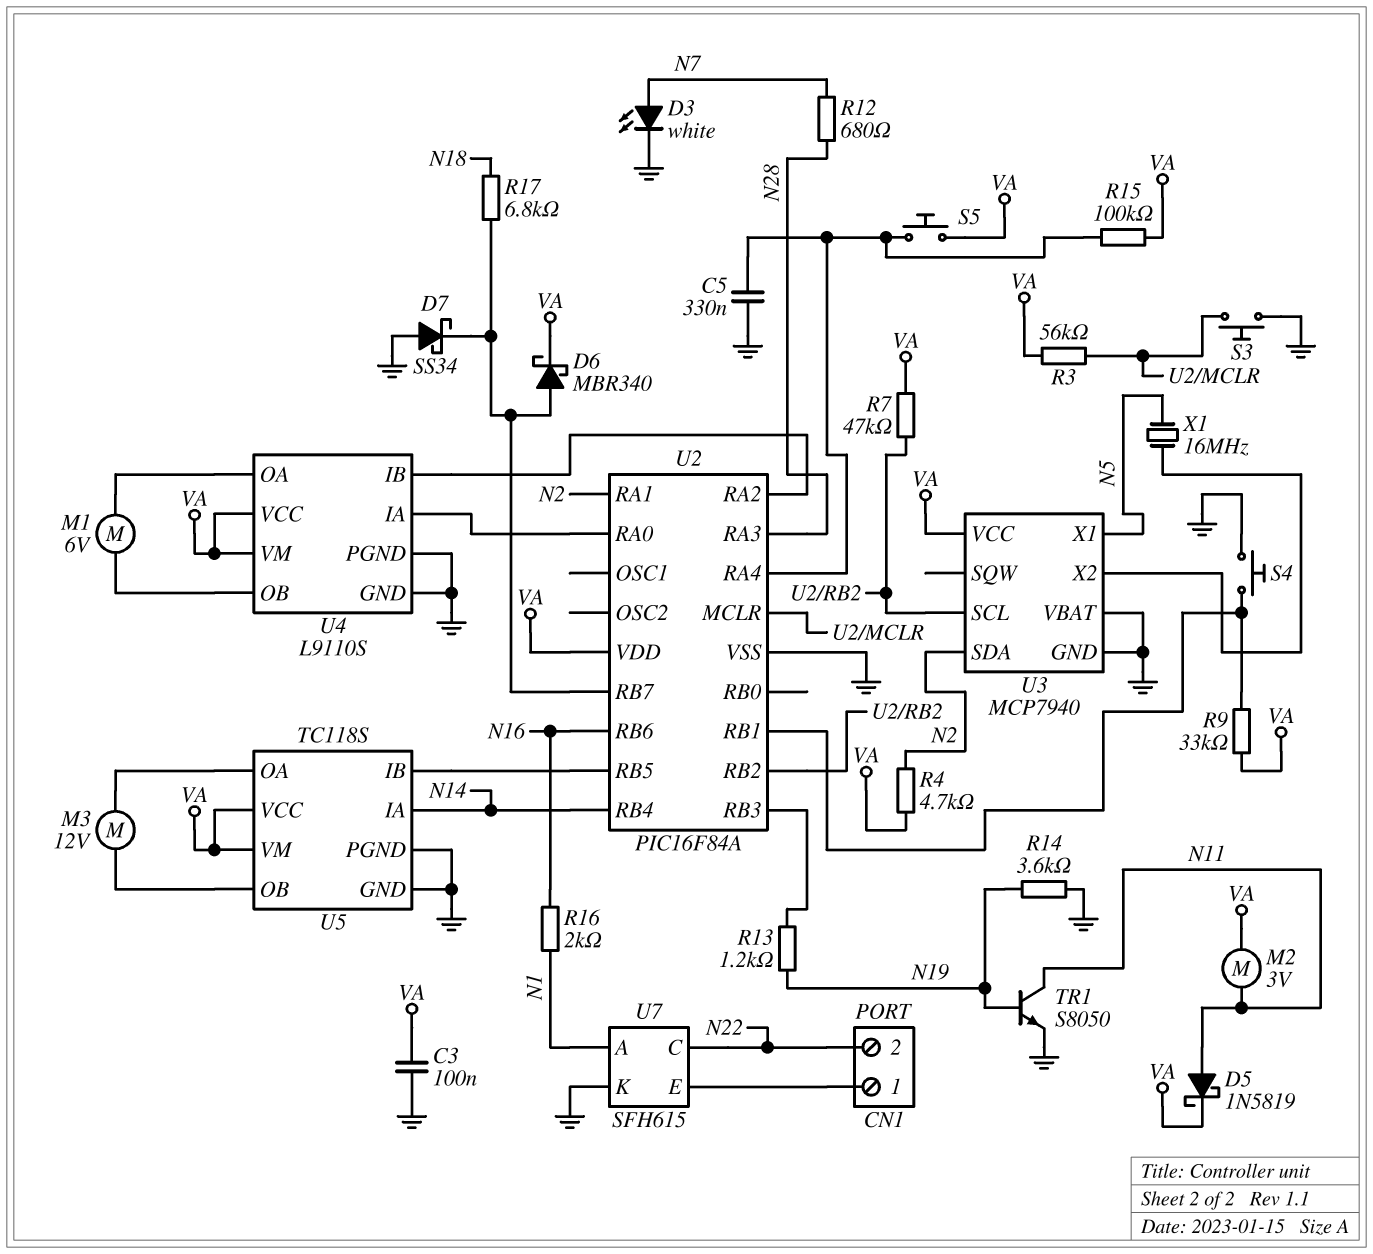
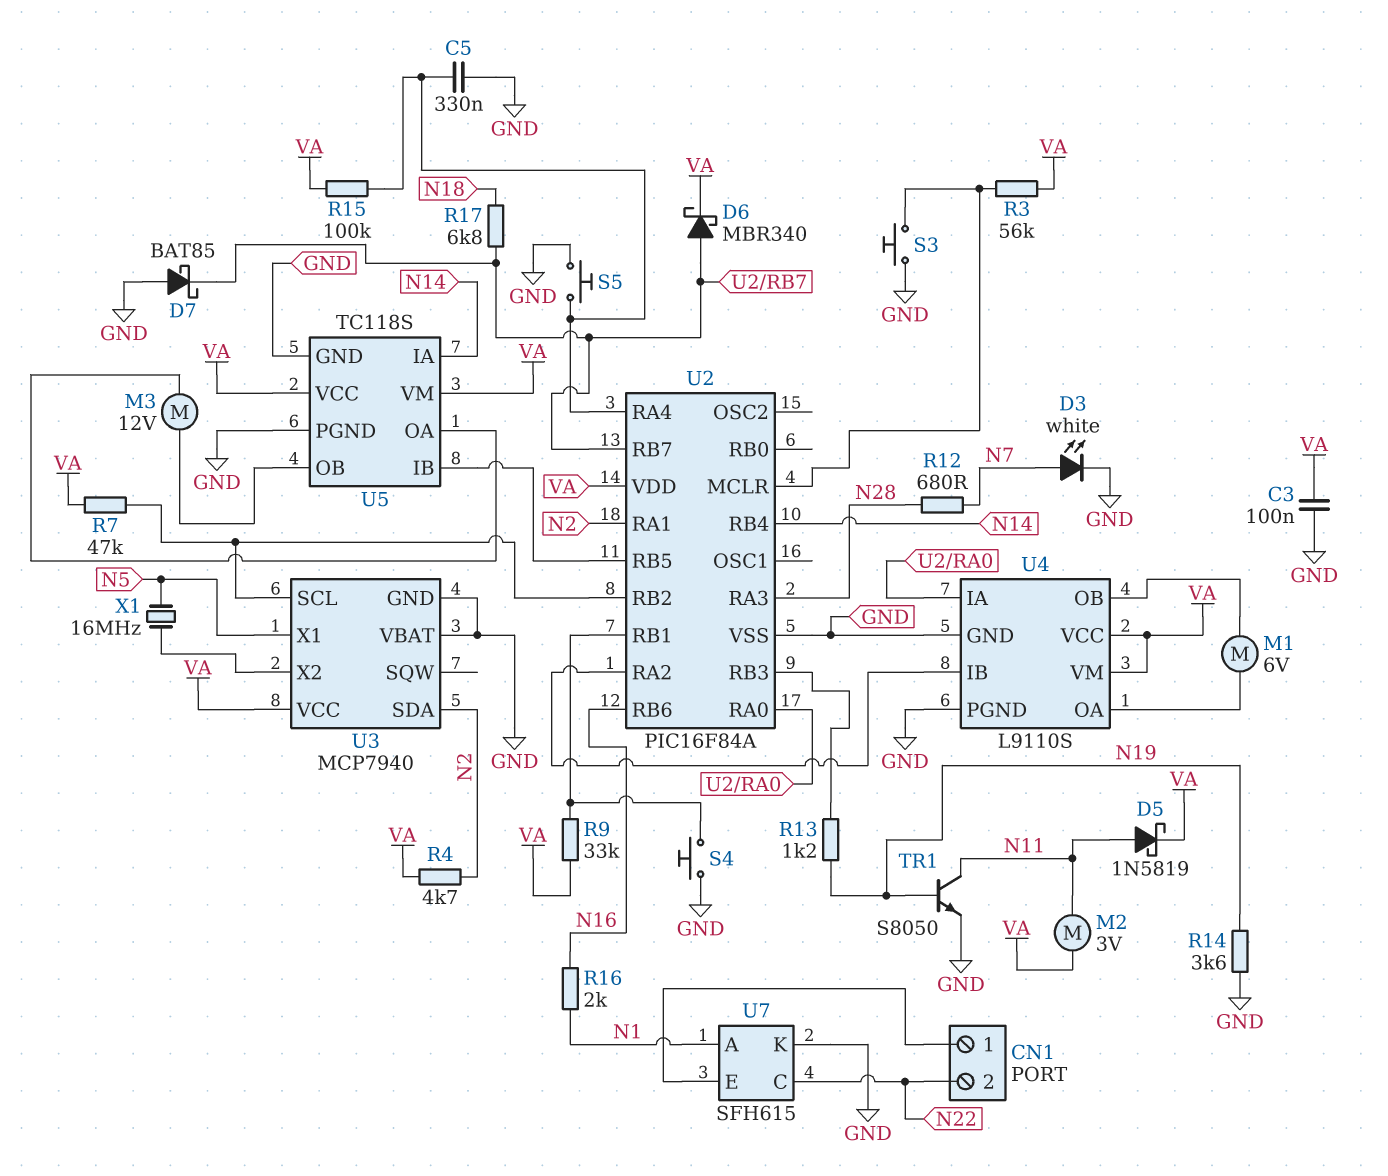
D7: schottky SS34 (A GND, K U2/RB7) -> schottky BAT85 (A GND, K U2/RB7)
S5: button (U2/RA4, VA) -> button (GND, U2/RA4)

